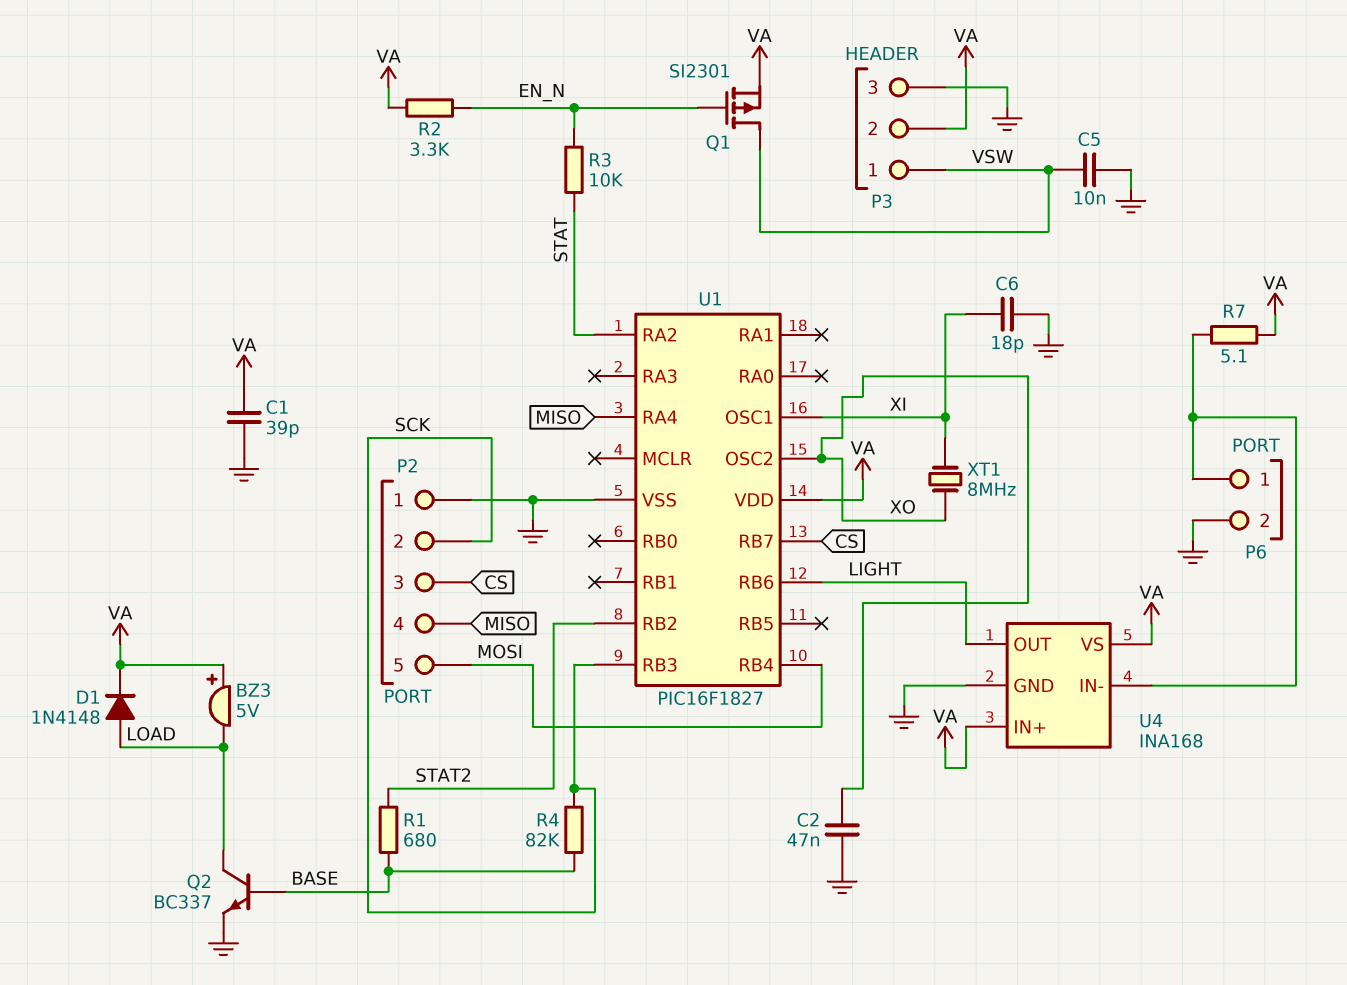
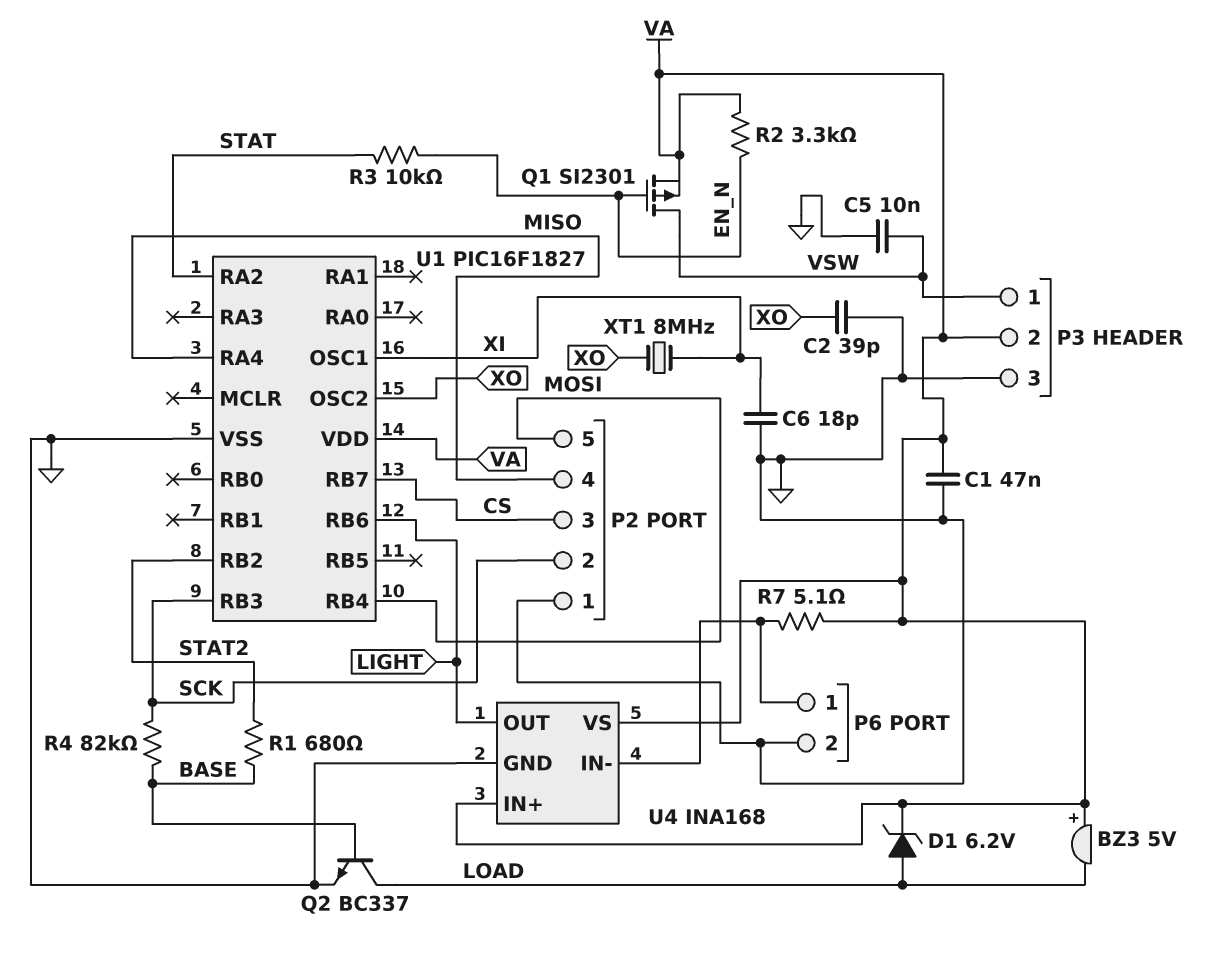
C1: 39pF (GND, VA) -> 47nF (GND, VA)
C2: 47nF (GND, XO) -> 39pF (GND, XO)
D1: diode 1N4148 (A LOAD, K VA) -> zener 6.2V (A LOAD, K VA)

